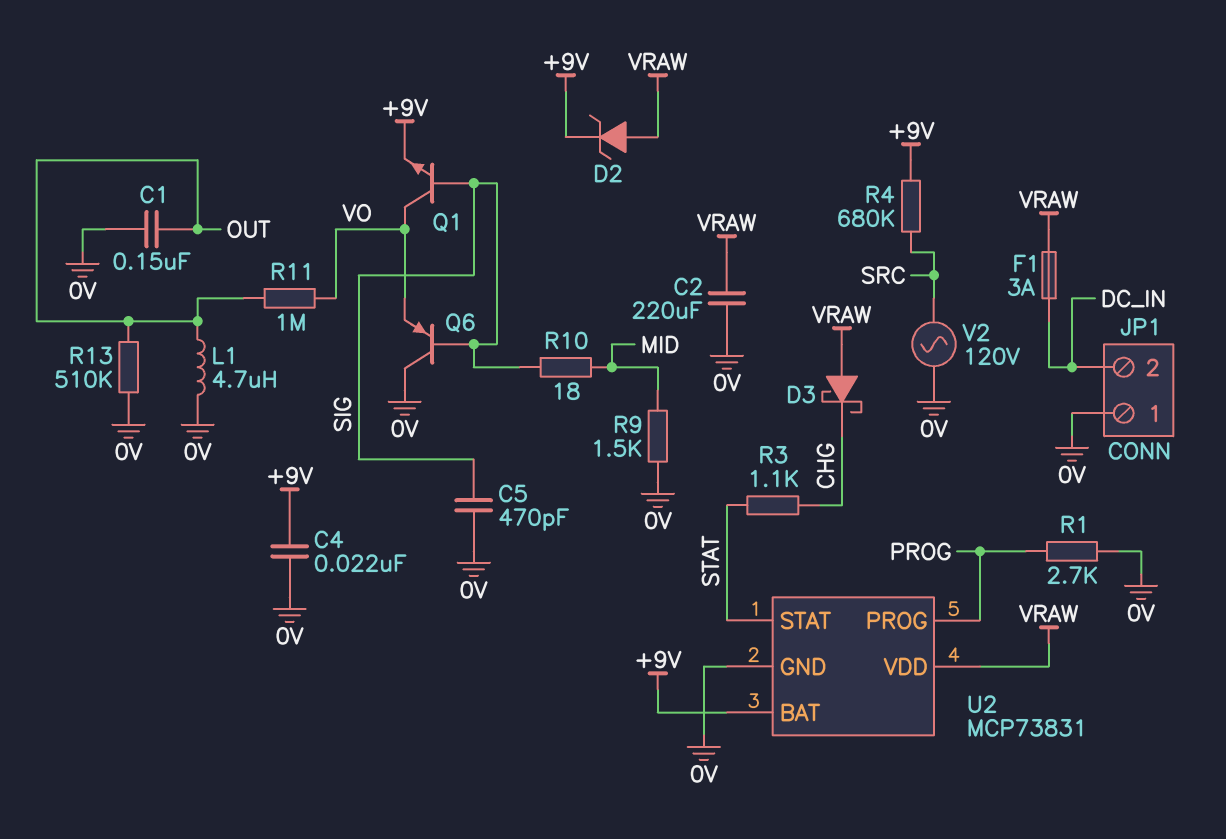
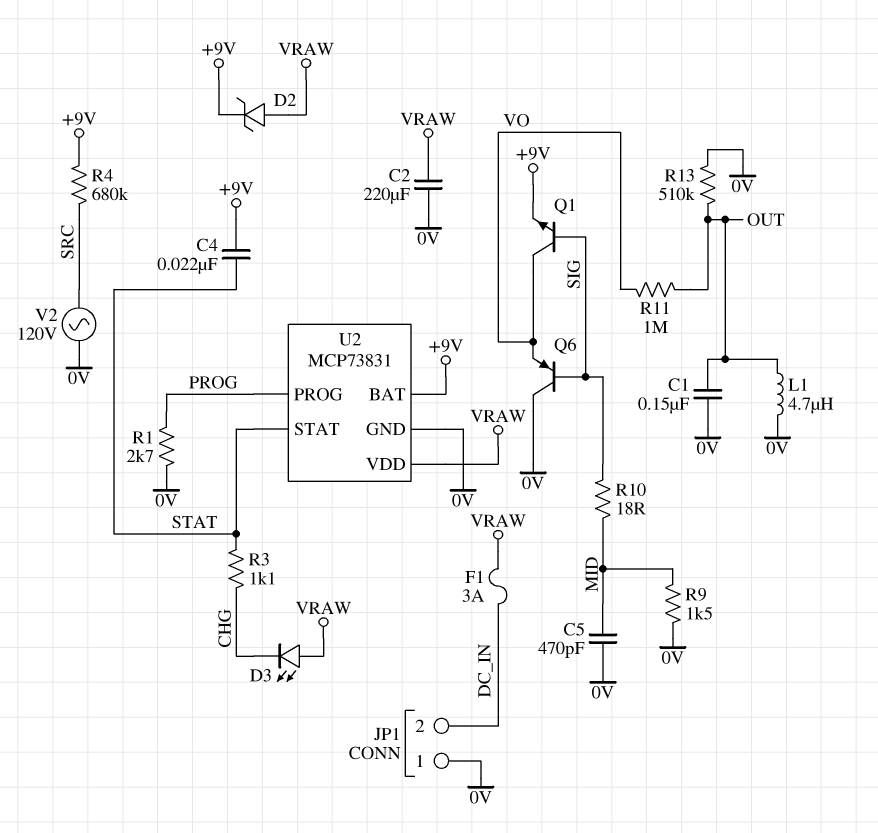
C4: 22nF (+9V, 0V) -> 22nF (+9V, STAT)
C5: 470pF (0V, SIG) -> 470pF (0V, MID)
D3: schottky (A VRAW, K CHG) -> LED (A VRAW, K CHG)

